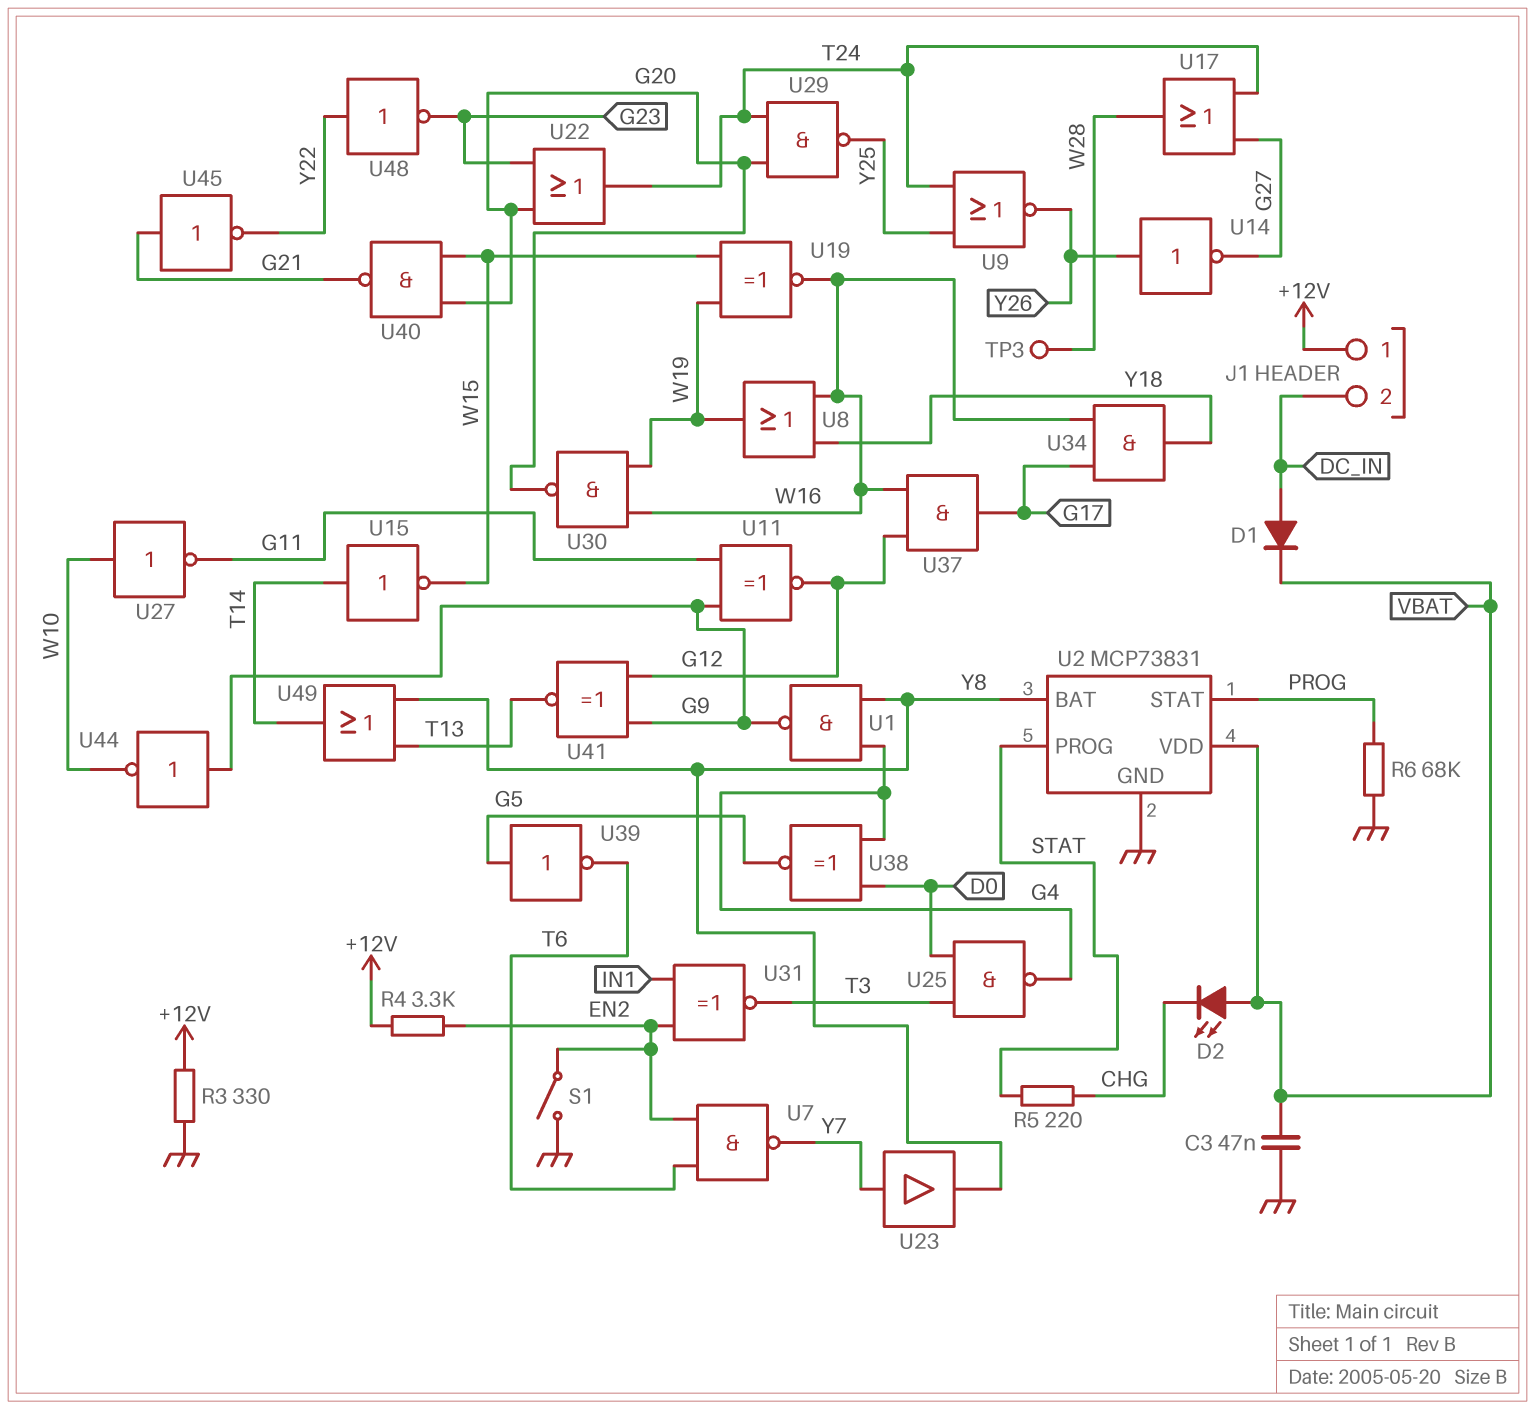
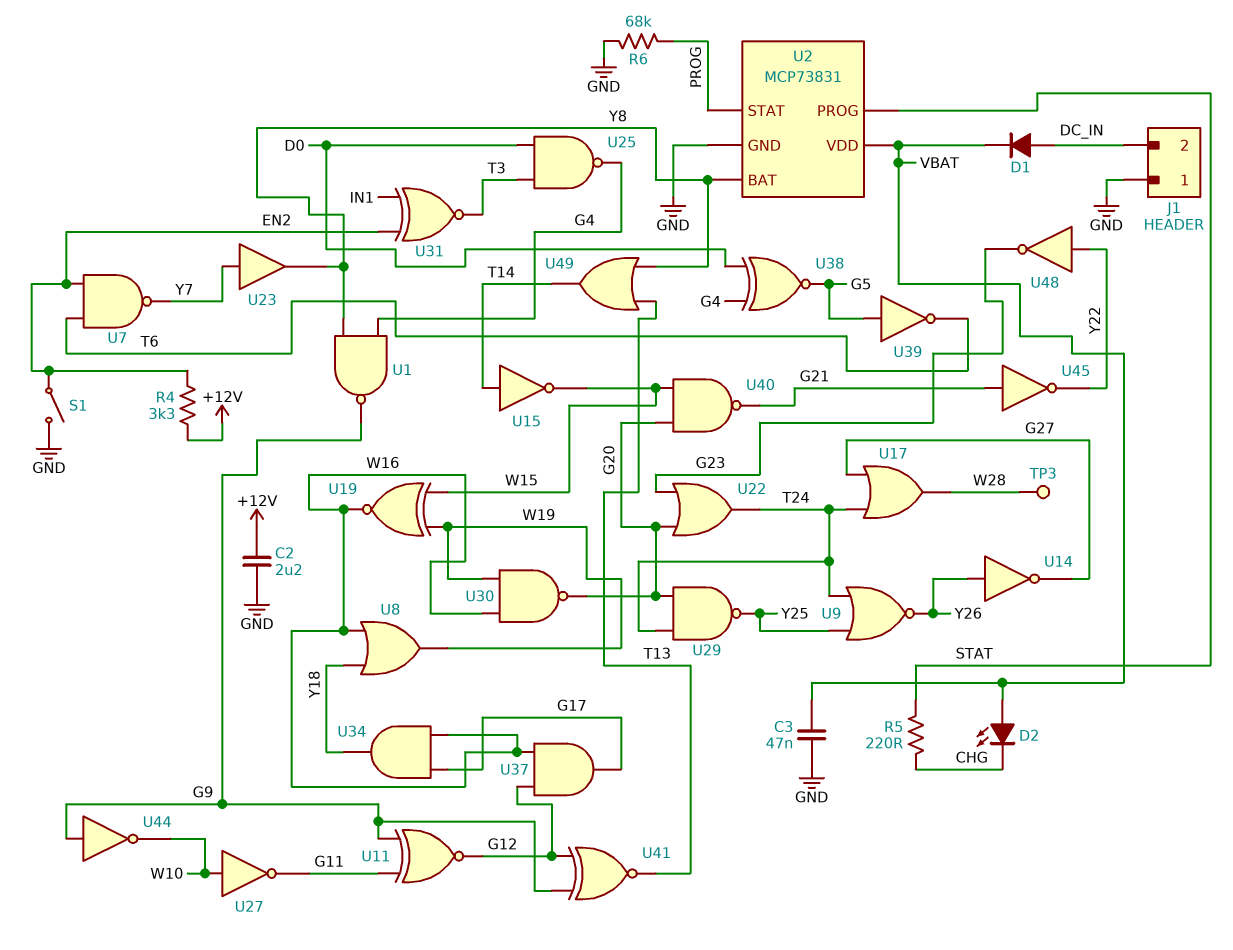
C2: none -> 2.2uF (+12V, GND)
J1 pin 1: +12V -> GND
R3: 330 (+12V, GND) -> none

